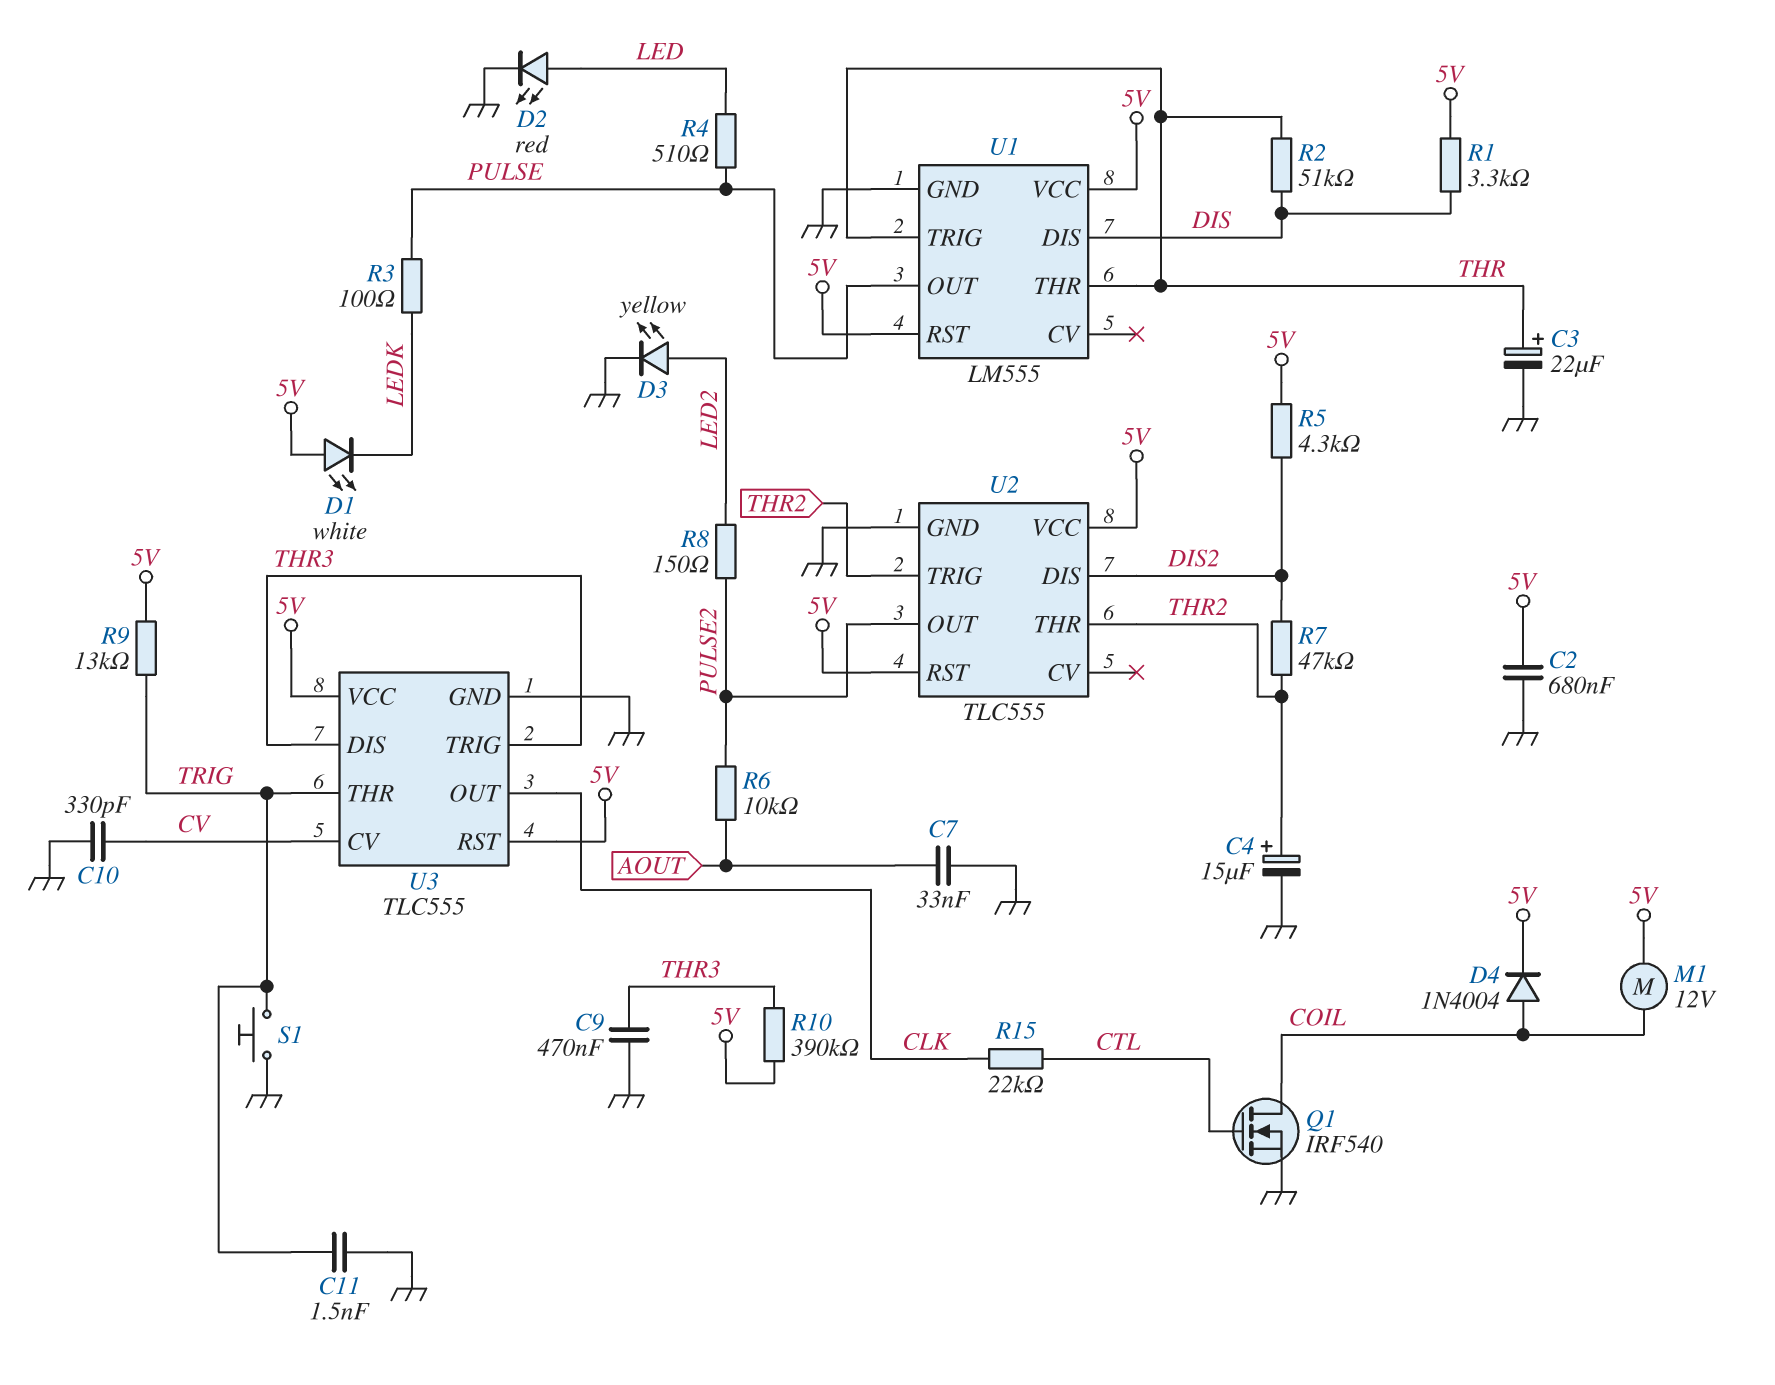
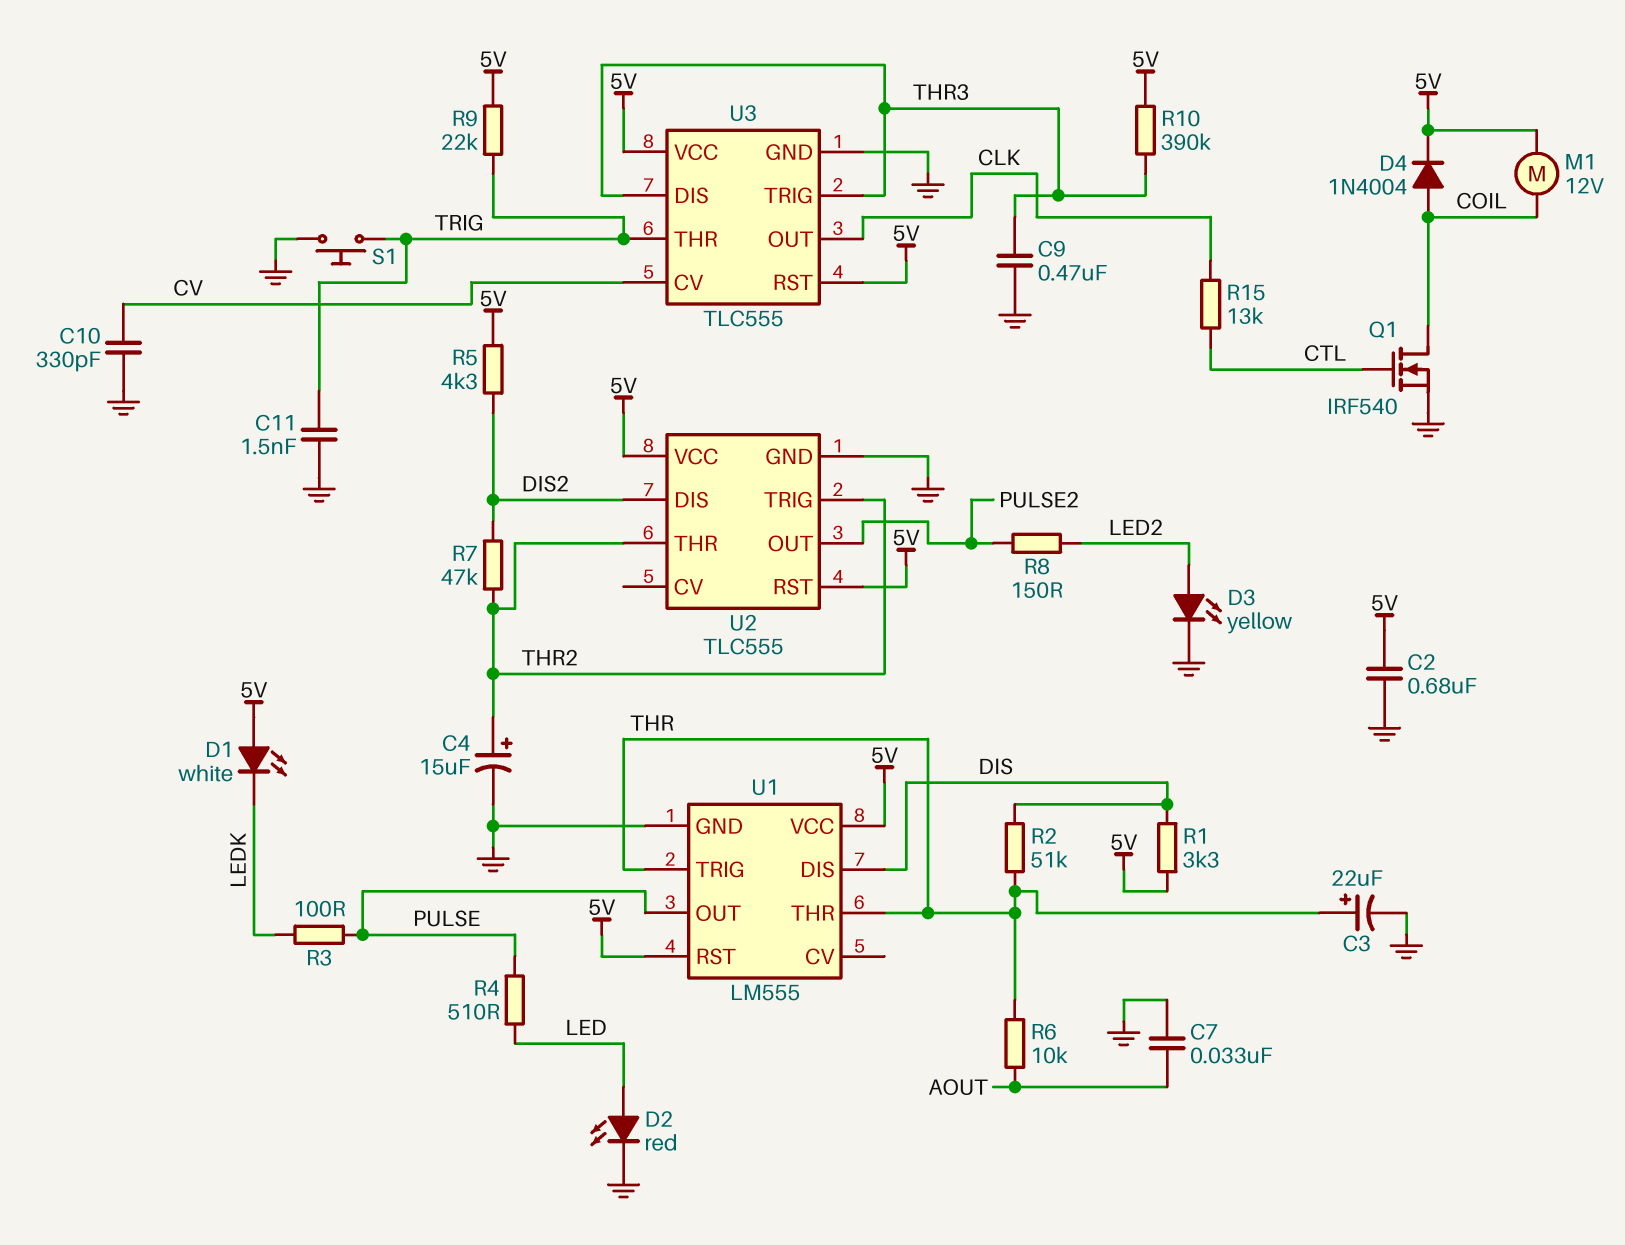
R6: 10k (AOUT, PULSE2) -> 10k (AOUT, THR)
R9: 13k (5V, TRIG) -> 22k (5V, TRIG)
R15: 22k (CLK, CTL) -> 13k (CLK, CTL)

